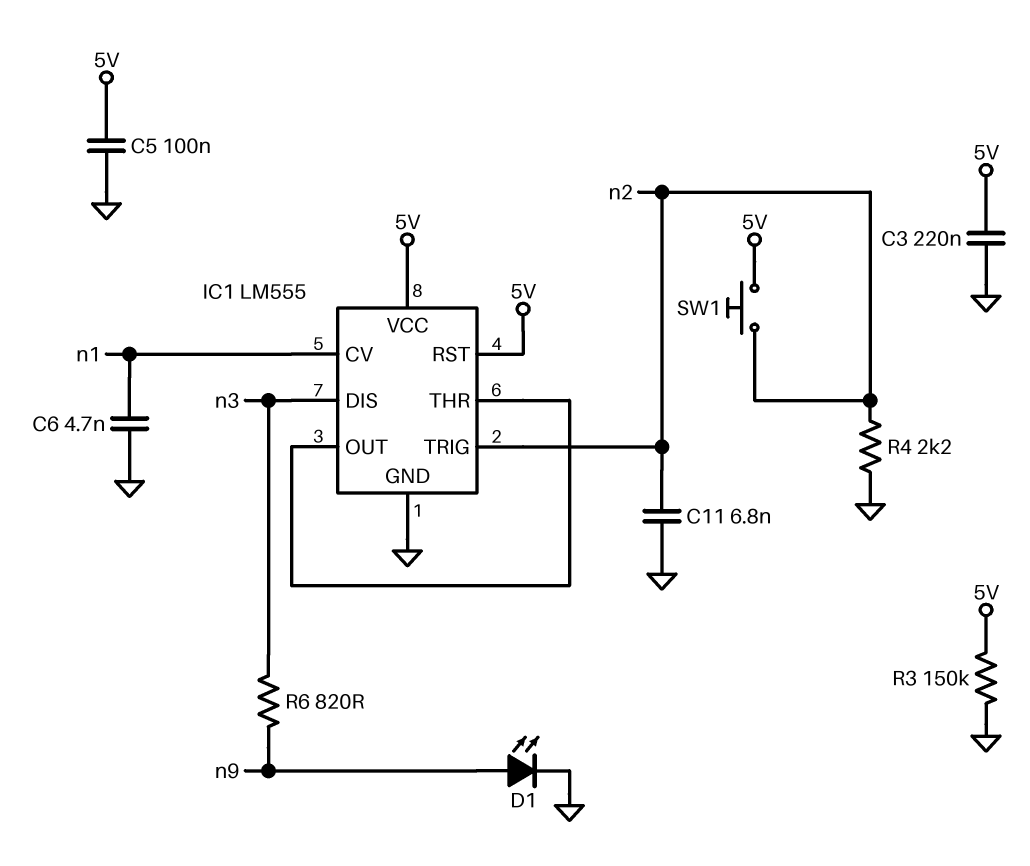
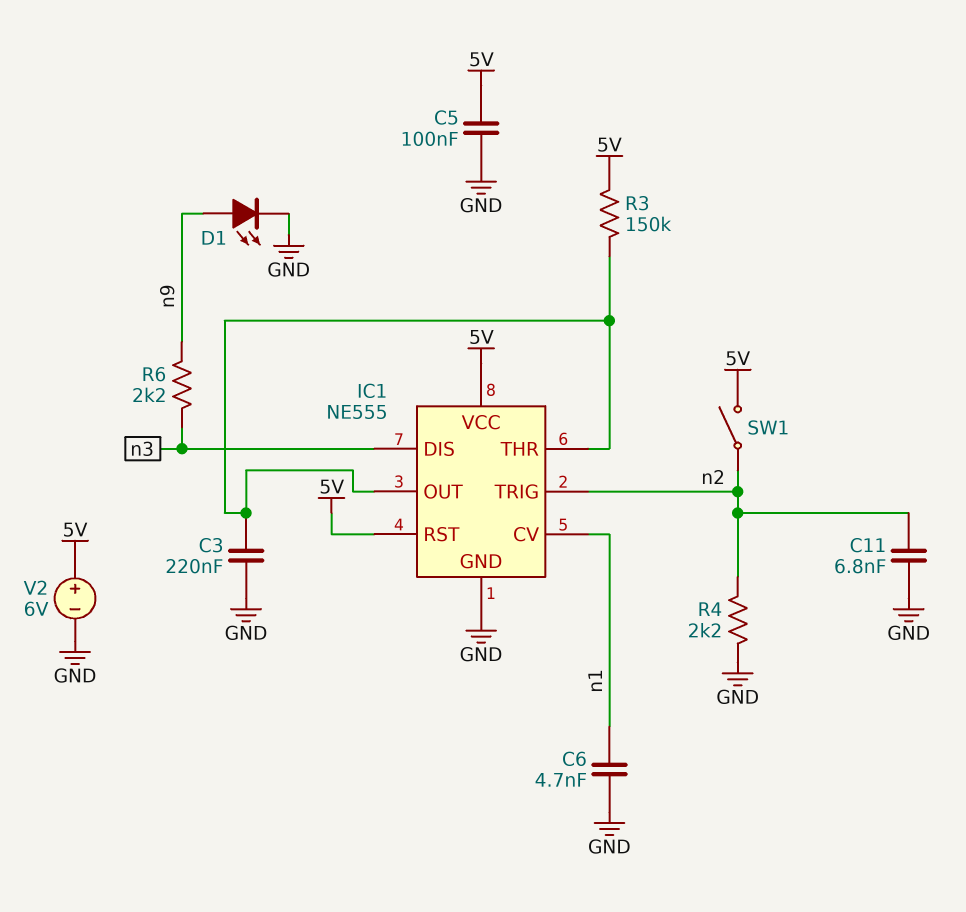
C3: 220nF (5V, GND) -> 220nF (GND, IC1/OUT)
IC1: LM555 -> NE555
R3: 150k (5V, GND) -> 150k (5V, IC1/OUT)
R6: 820 (n3, n9) -> 2.2k (n3, n9)
SW1: button (5V, n2) -> switch (5V, n2)
V2: none -> 6V (plus 5V, minus GND)

